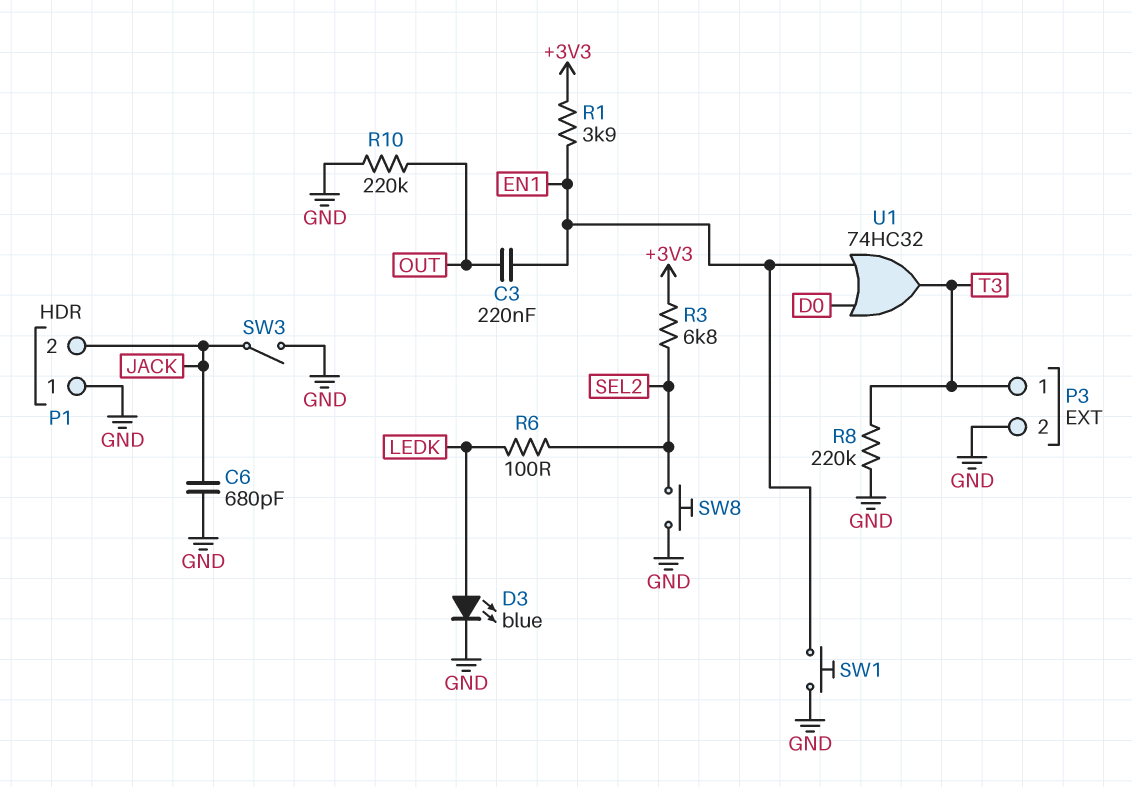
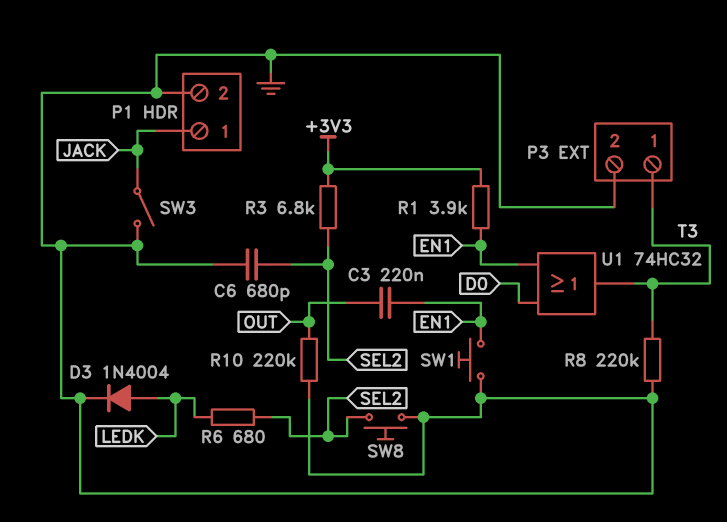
C6: 680pF (GND, JACK) -> 680pF (GND, SEL2)
D3: LED blue (A LEDK, K GND) -> diode 1N4004 (A LEDK, K GND)
P1 pin 1: GND -> JACK
P1 pin 2: JACK -> GND
R6: 100 (LEDK, SEL2) -> 680 (LEDK, SEL2)

